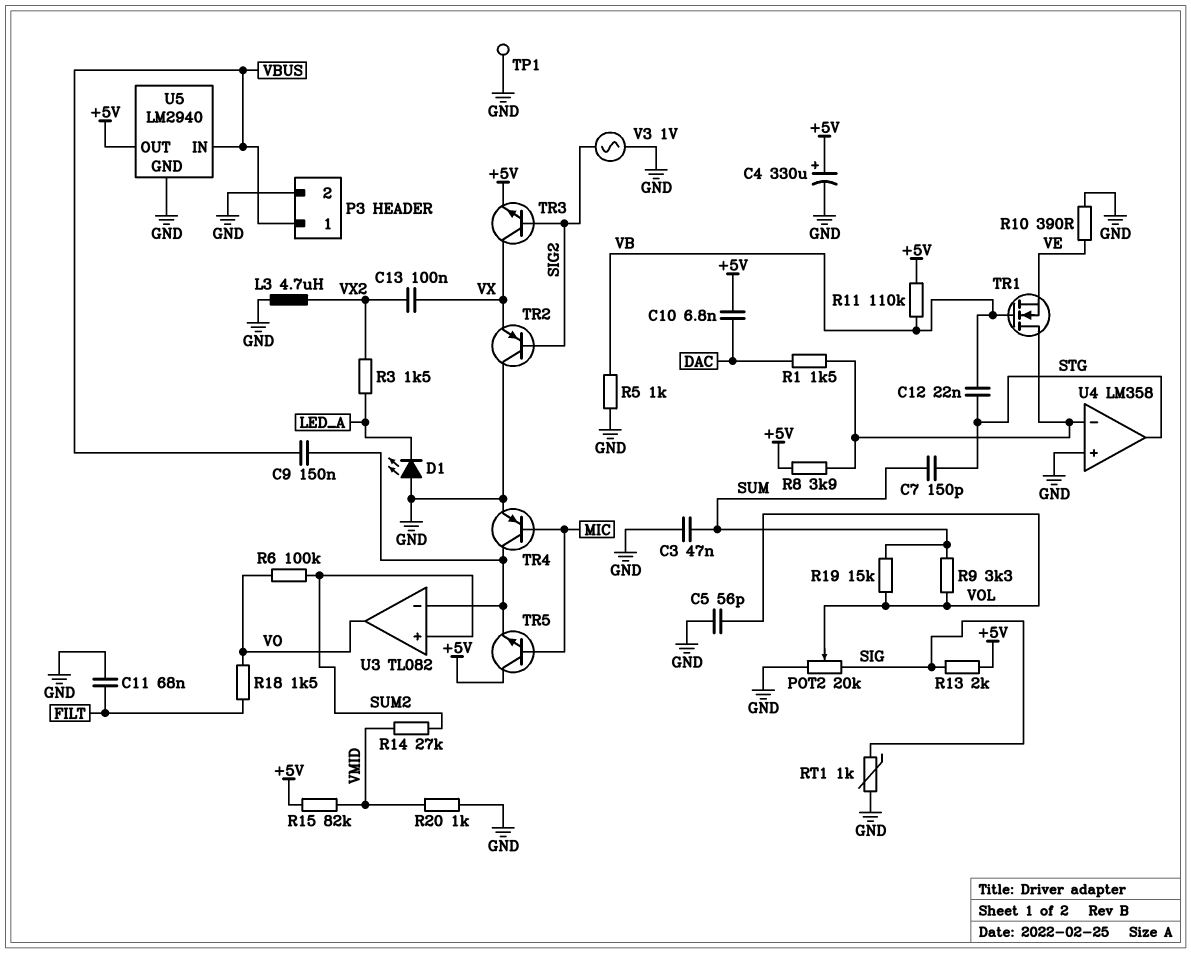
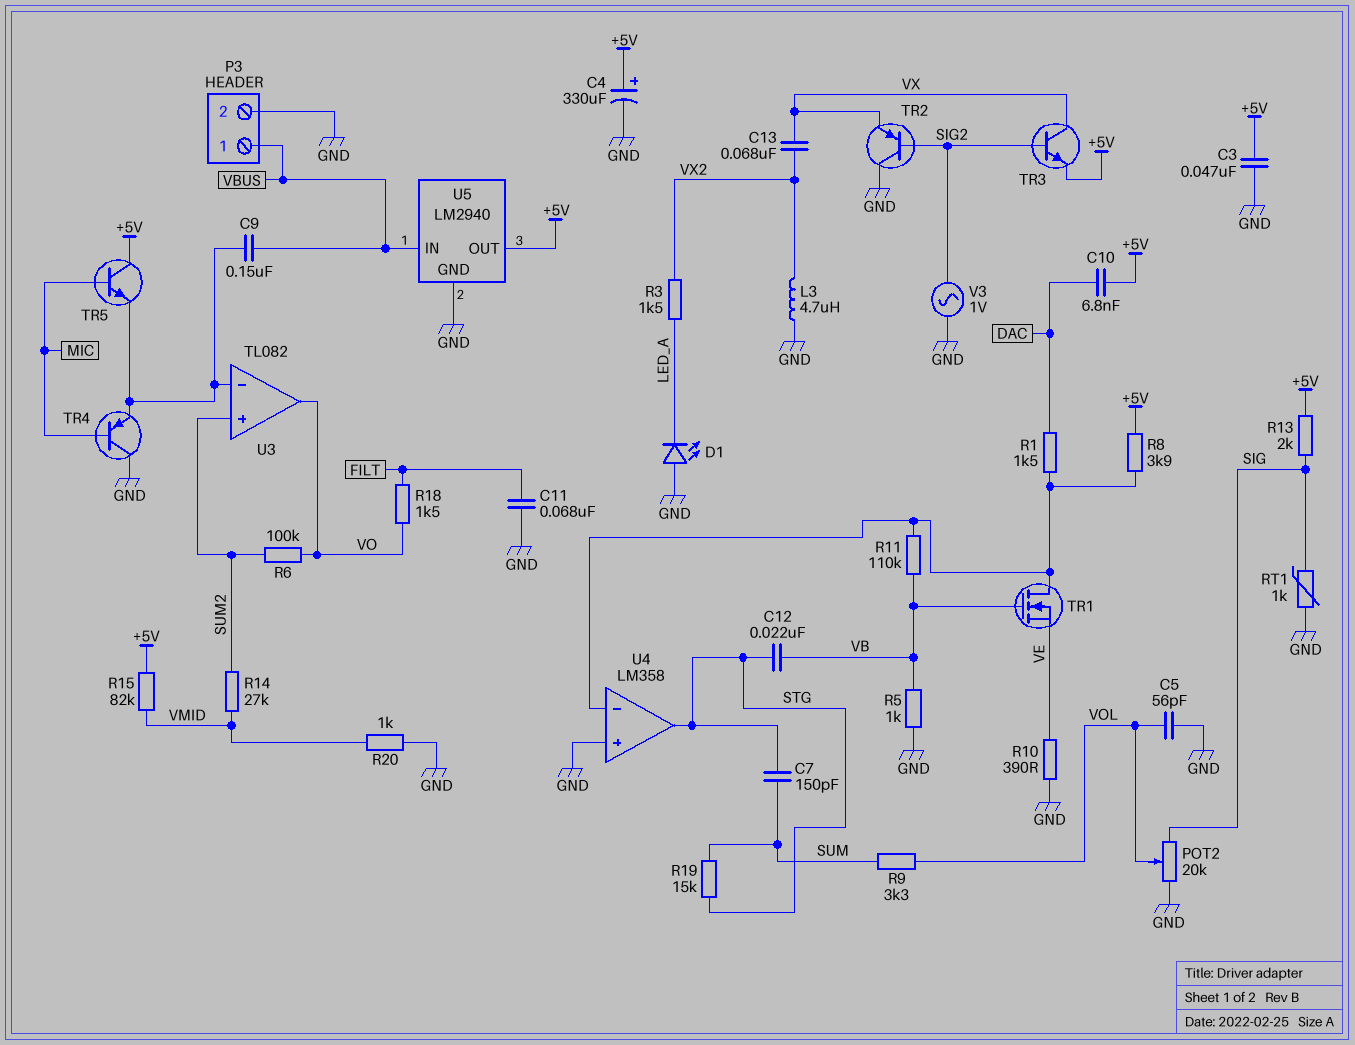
C3: 47nF (GND, SUM) -> 47nF (+5V, GND)
C13: 100nF (VX, VX2) -> 68nF (VX, VX2)
R11: 110k (+5V, VB) -> 110k (U4/in-, VB)
R19: 15k (SUM, VOL) -> 15k (STG, SUM)
TP1: test point (GND) -> none
TR4: PNP (B MIC, C U3/in-, E GND) -> PNP (B MIC, C GND, E U3/in-)

